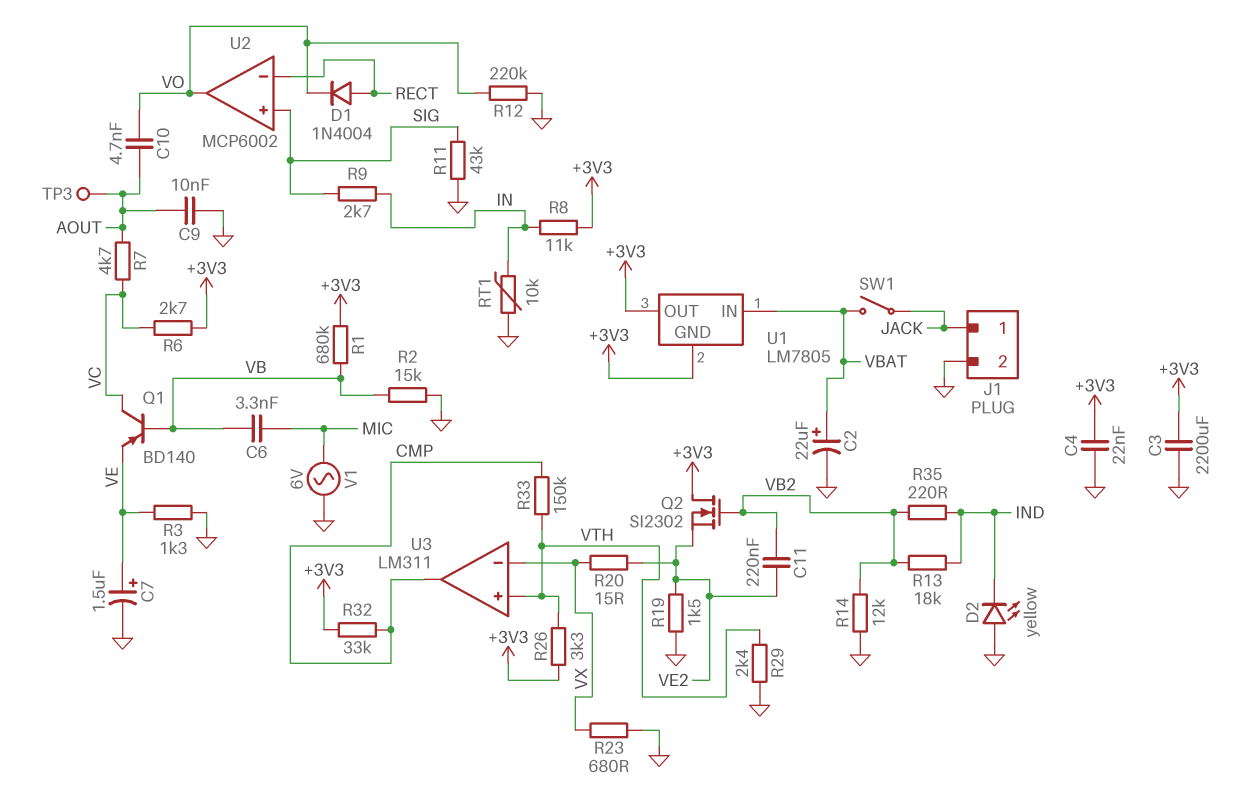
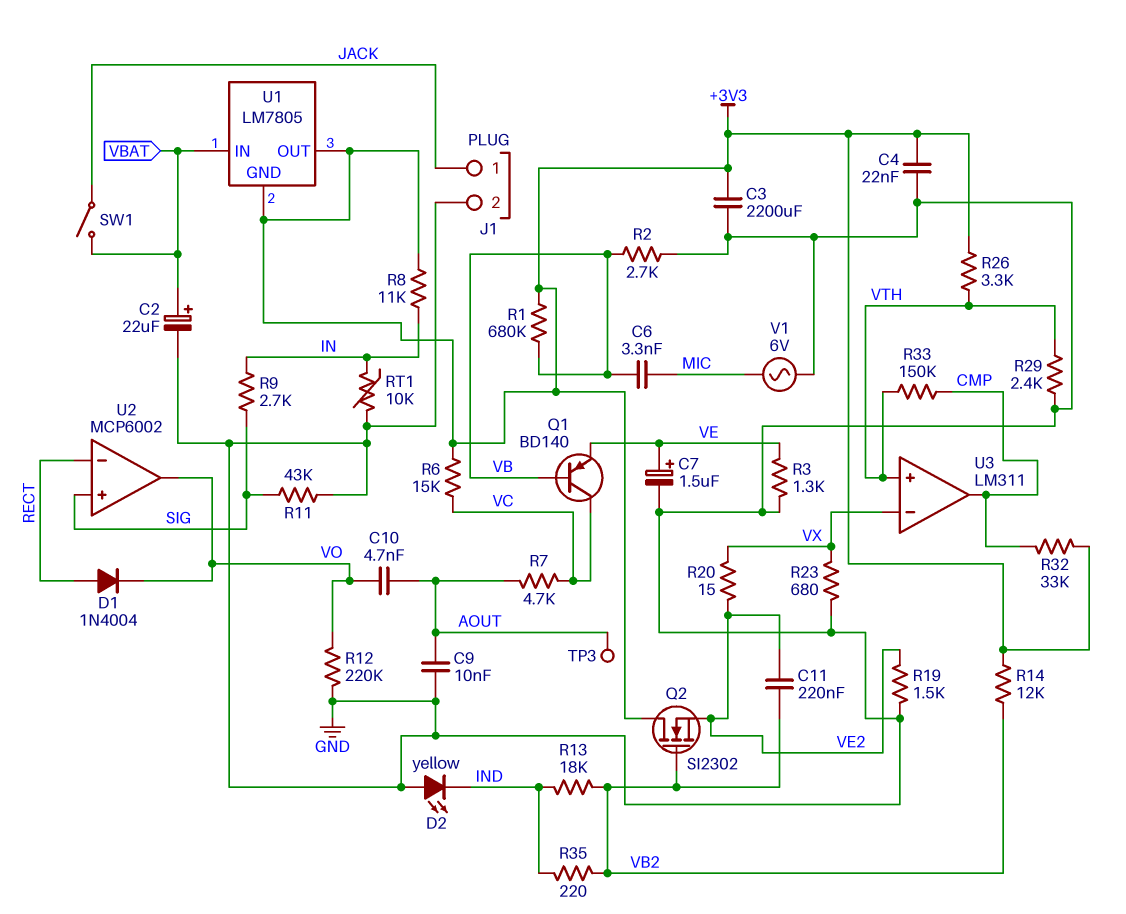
R2: 15k (GND, VB) -> 2.7k (GND, VB)
R6: 2.7k (+3V3, VC) -> 15k (+3V3, VC)
R14: 12k (GND, VB2) -> 12k (+3V3, VB2)

